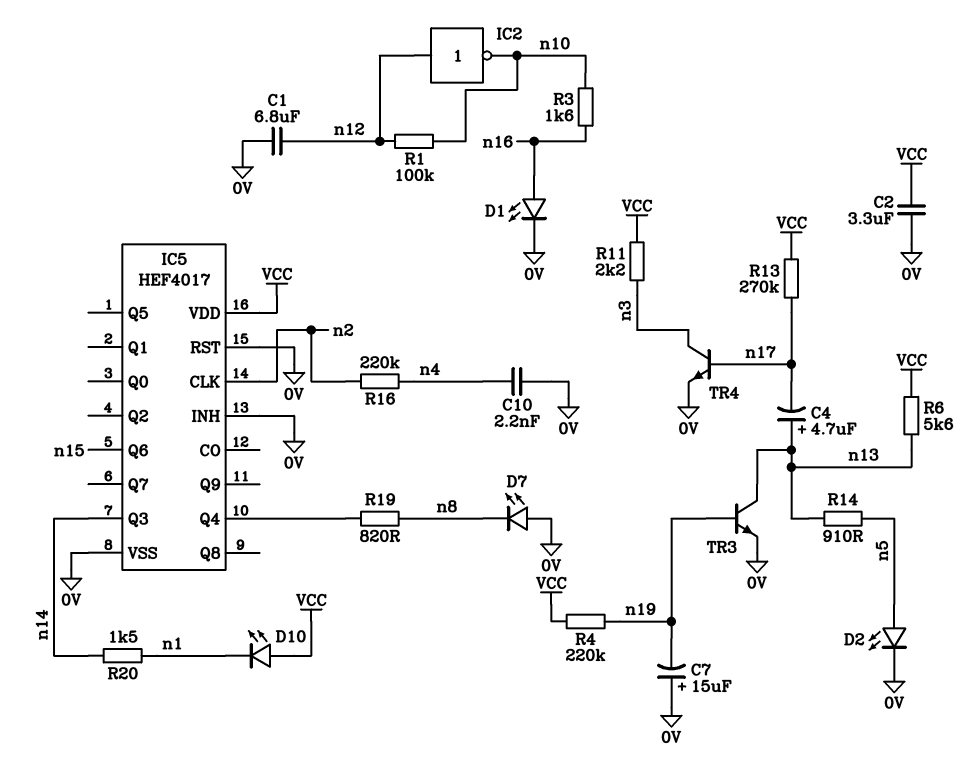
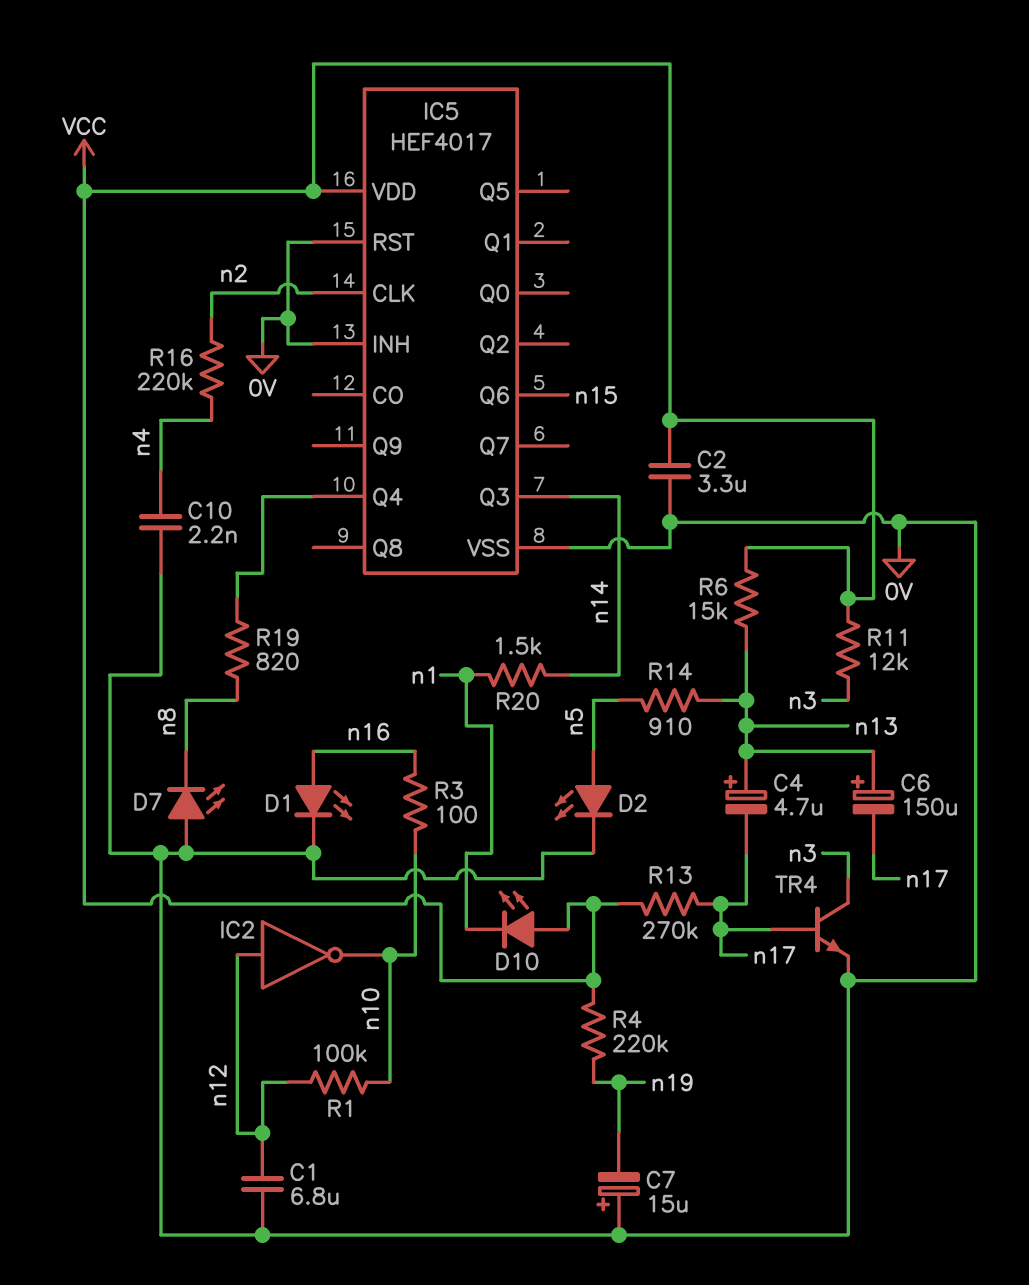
C6: none -> 150uF (plus n13, minus n17)
R3: 1.6k (n10, n16) -> 100 (n10, n16)
R6: 5.6k (VCC, n13) -> 15k (VCC, n13)
R11: 2.2k (VCC, n3) -> 12k (VCC, n3)
TR3: NPN (B n19, C n13, E 0V) -> none

